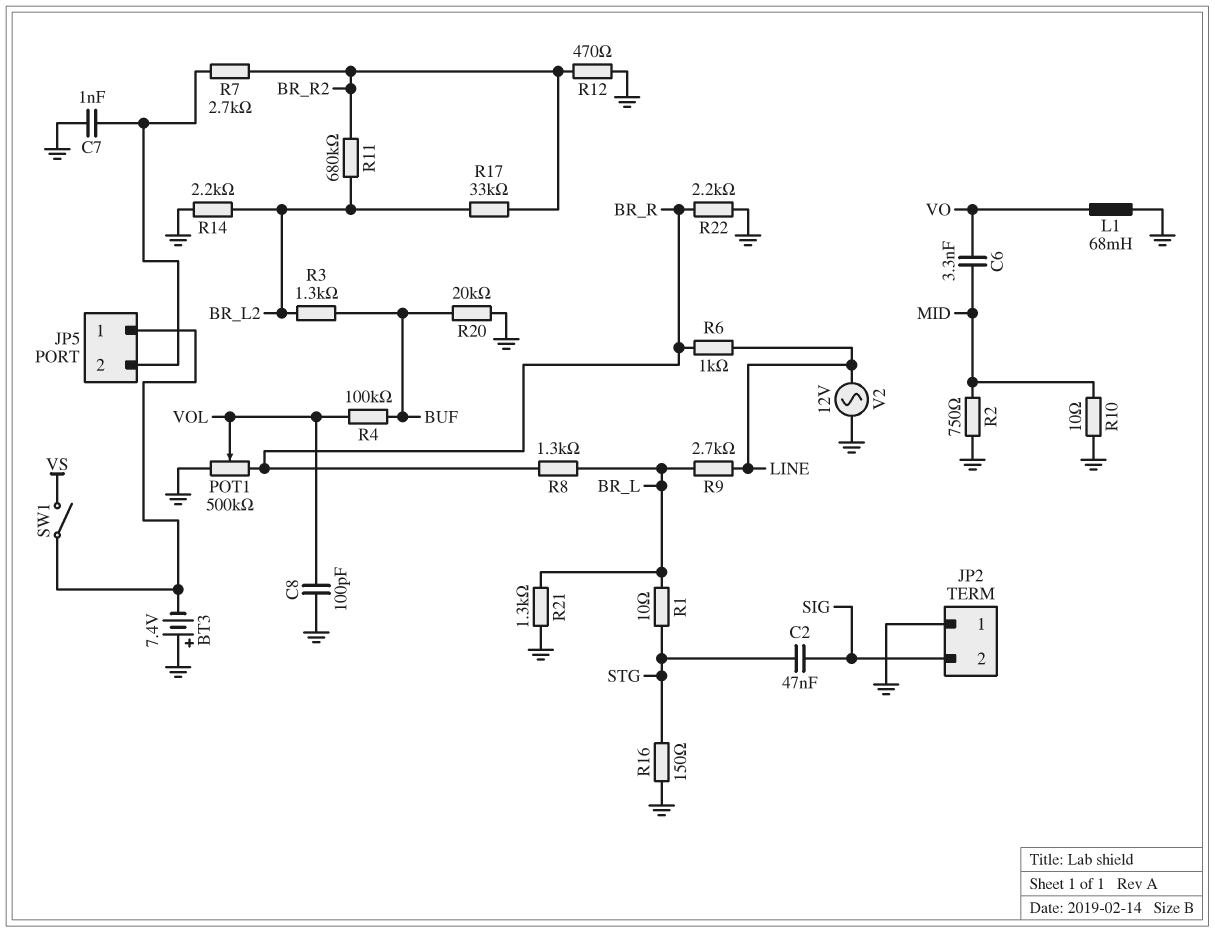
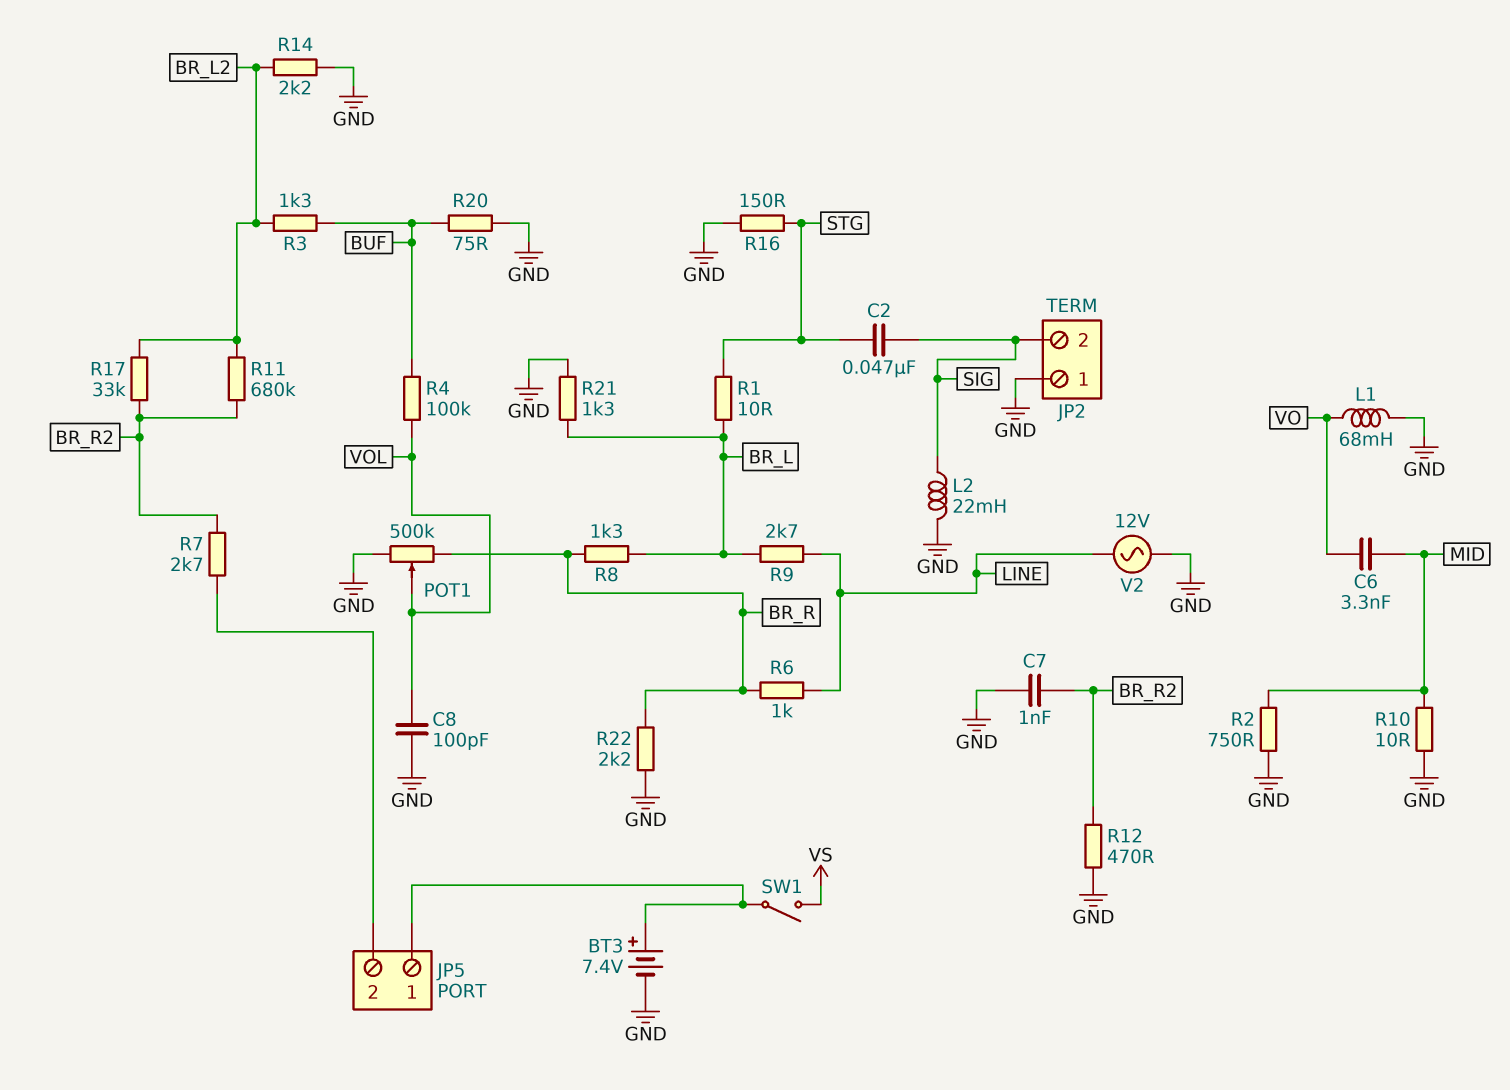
BT3: 7.4V (plus GND, minus JP5/1) -> 7.4V (plus JP5/1, minus GND)
C7: 1nF (GND, JP5/2) -> 1nF (BR_R2, GND)
L2: none -> 22mH (GND, SIG)
R20: 20k (BUF, GND) -> 75 (BUF, GND)

